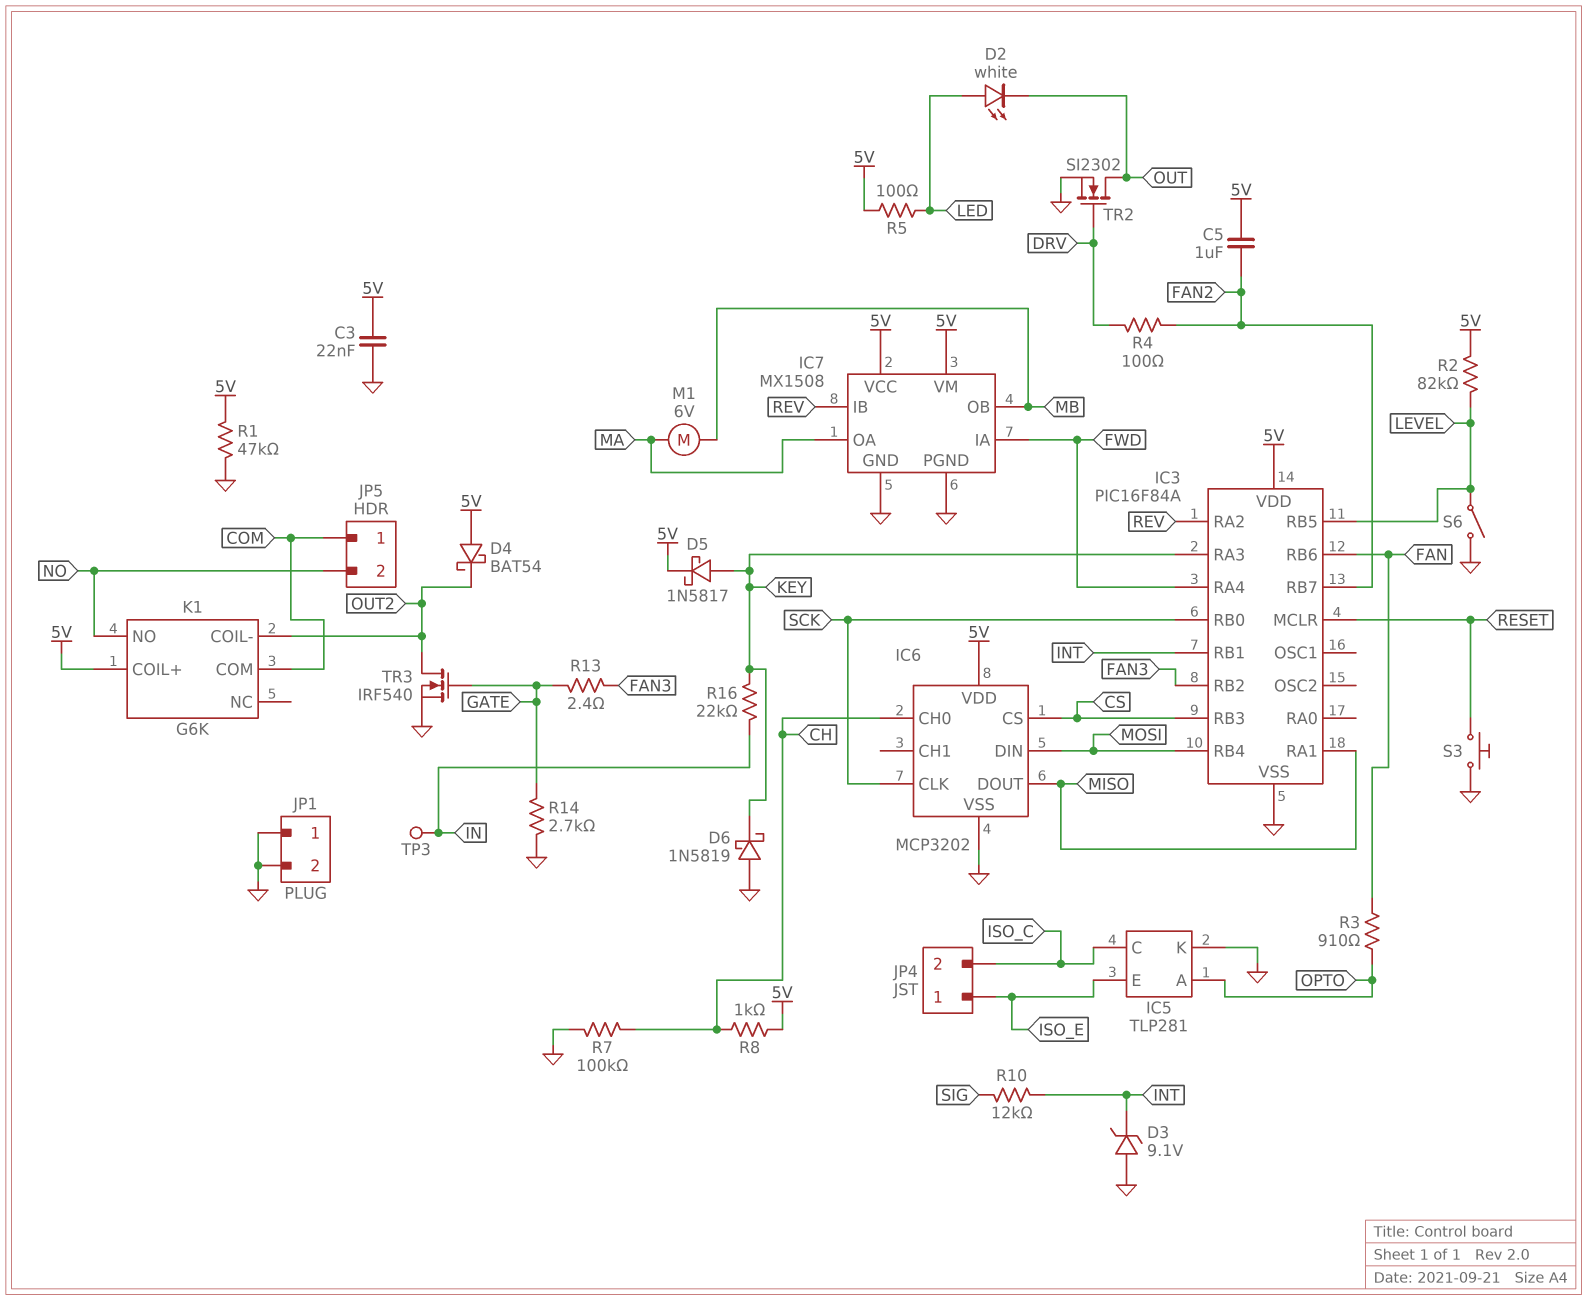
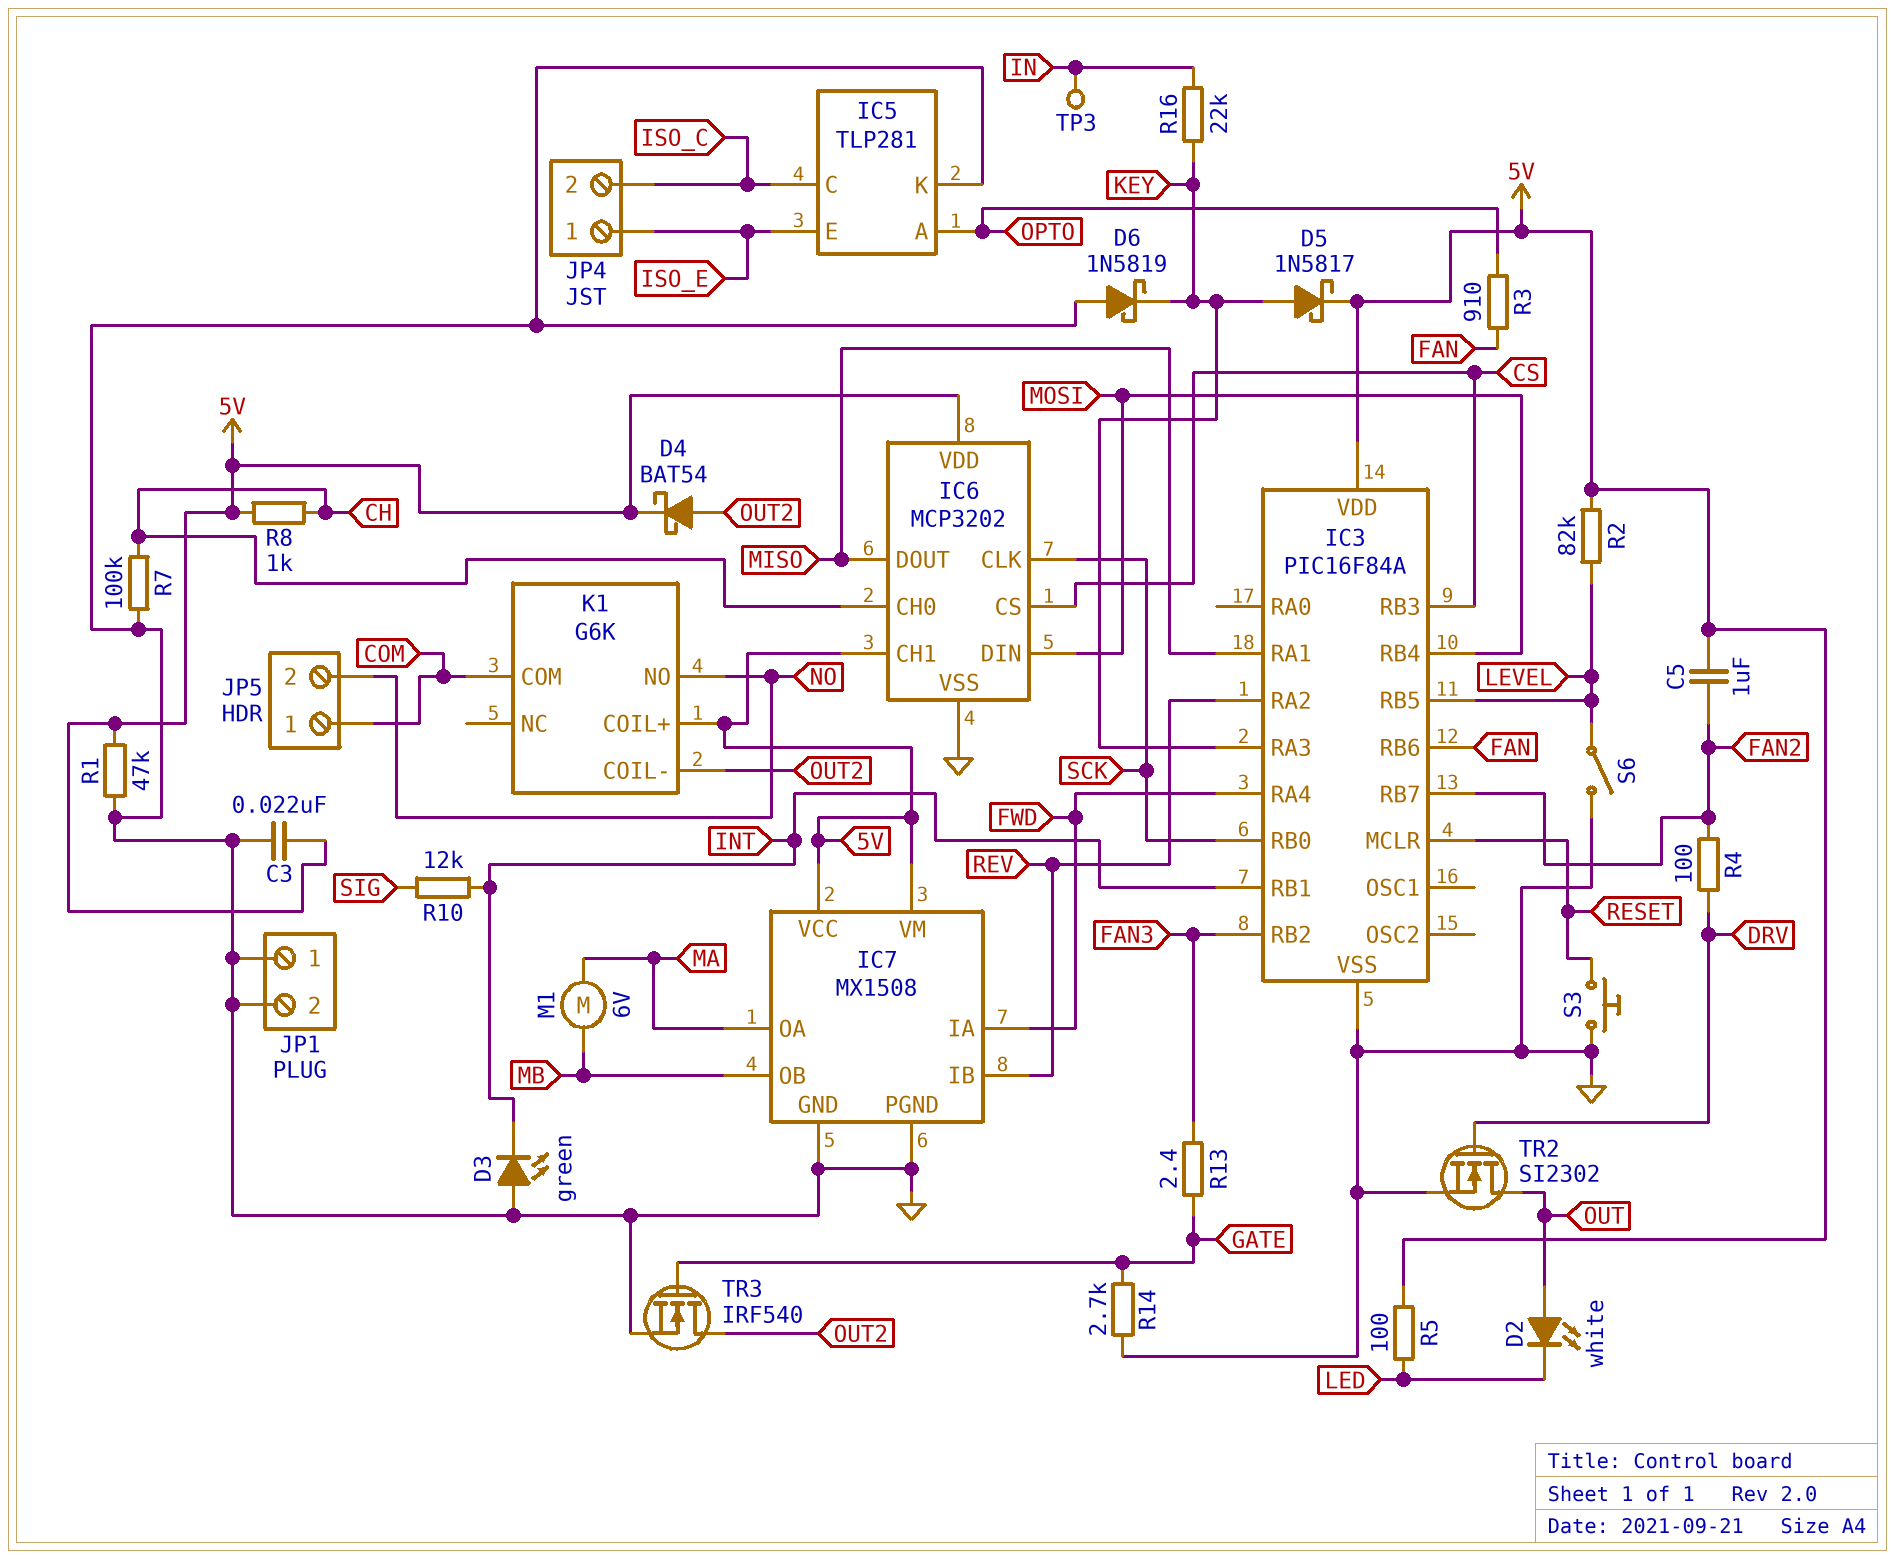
D2: LED white (A LED, K OUT) -> LED white (A OUT, K LED)
D3: zener 9.1V (A GND, K INT) -> LED green (A GND, K INT)
D4: schottky BAT54 (A 5V, K OUT2) -> schottky BAT54 (A OUT2, K 5V)
IC6 pin CH1: none -> 5V

